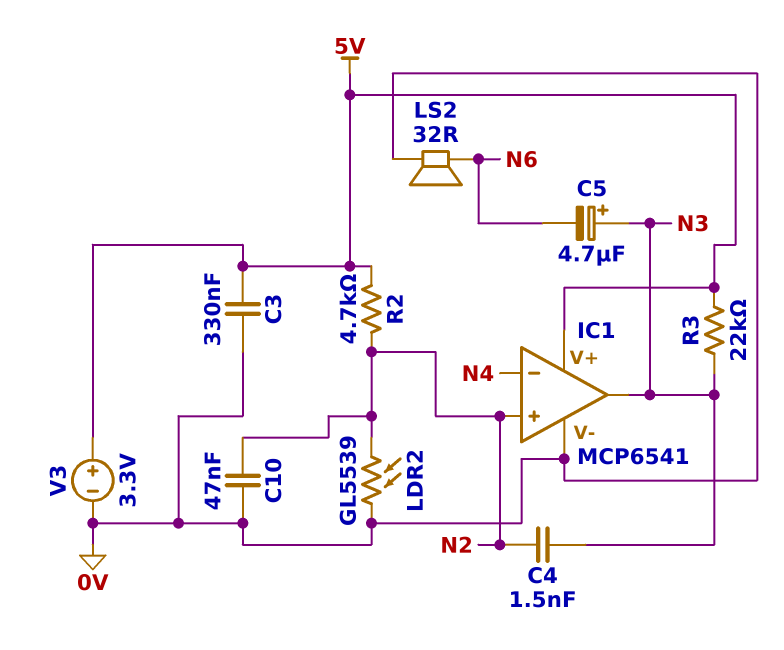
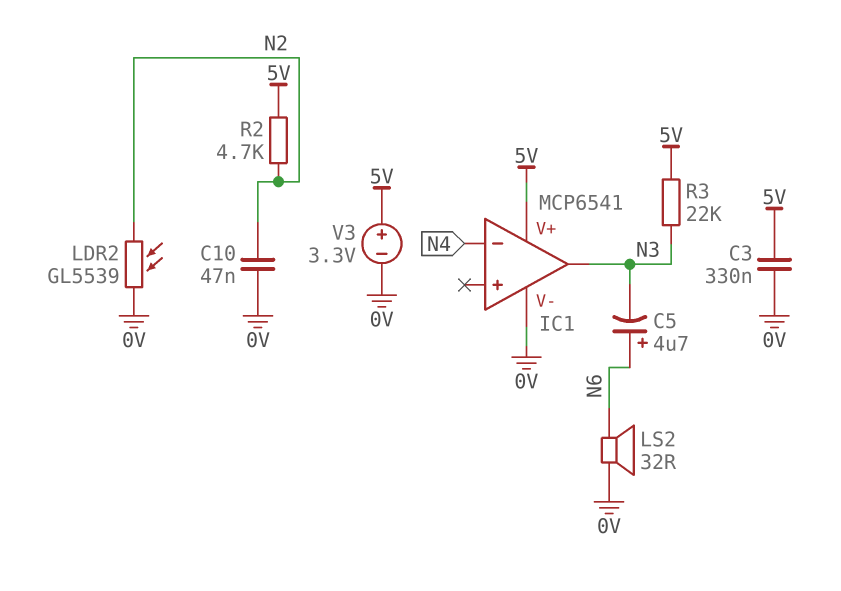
C4: 1.5nF (N2, N3) -> none
C5: 4.7uF (plus N3, minus N6) -> 4.7uF (plus N6, minus N3)
IC1 pin in+: N2 -> none

